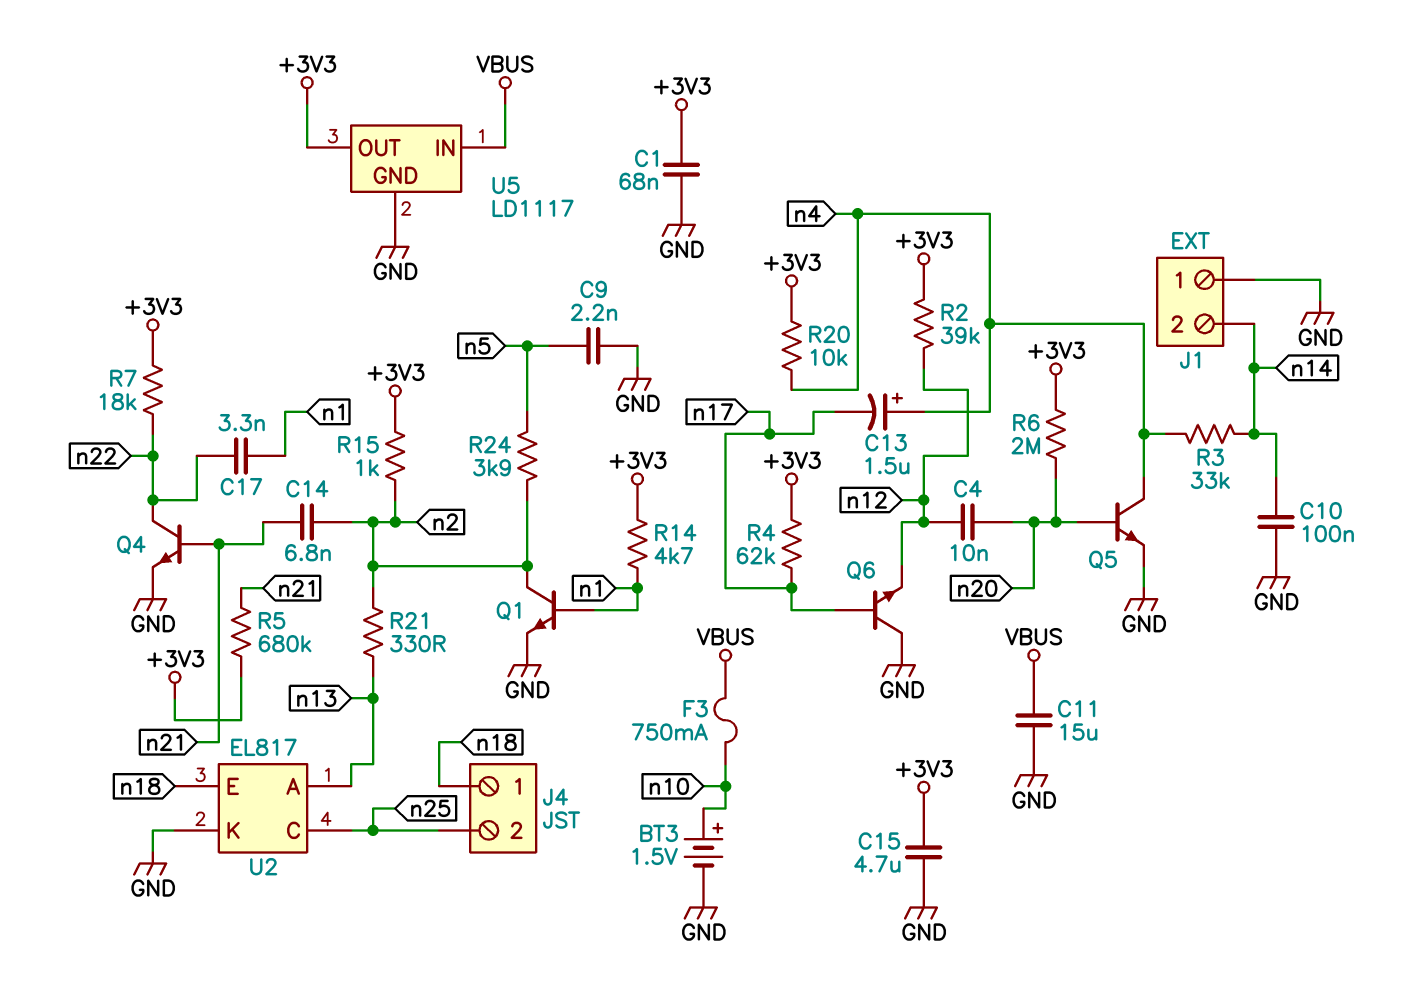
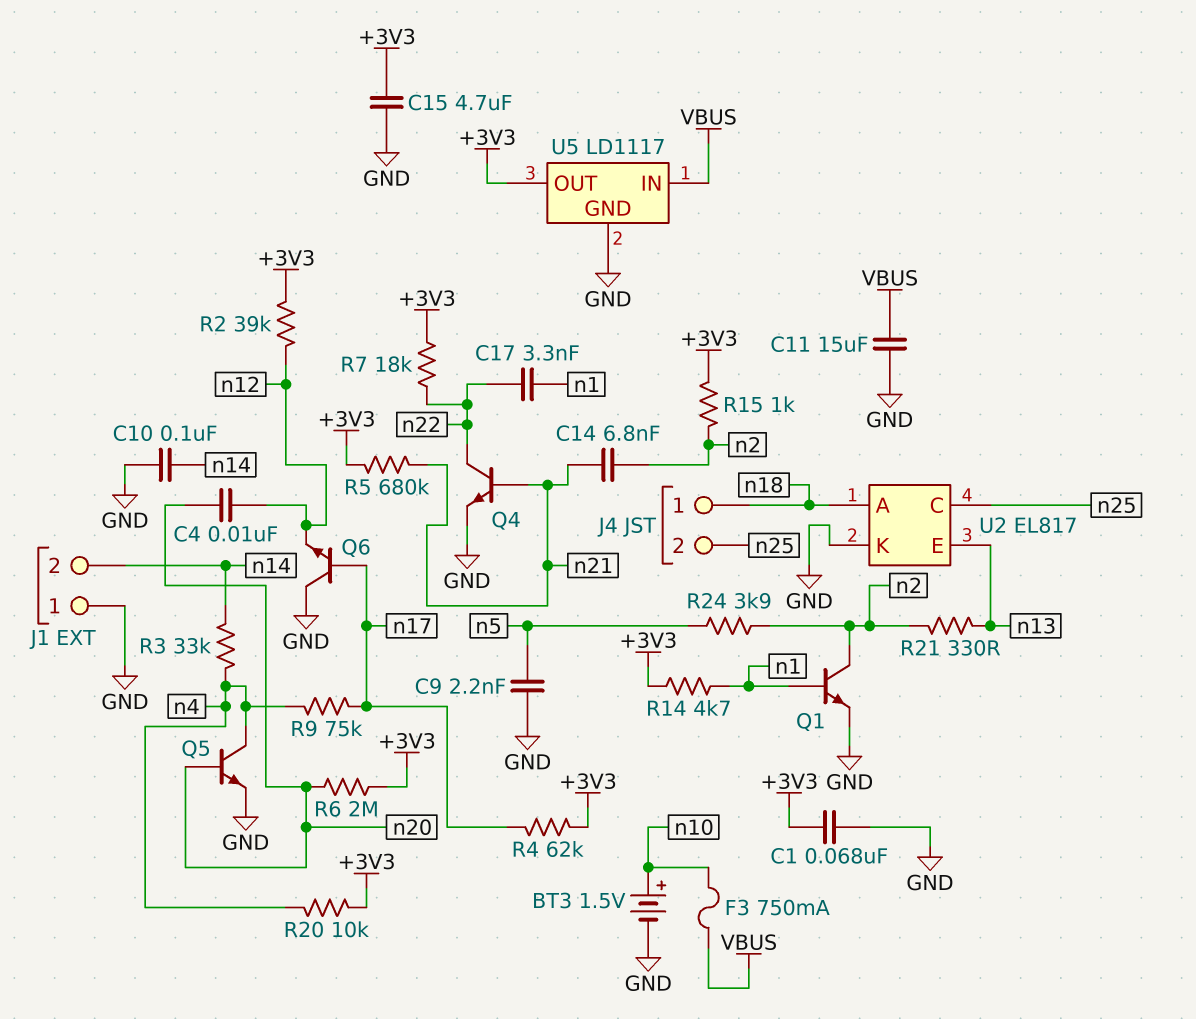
C13: 1.5uF (plus n4, minus n17) -> none
R9: none -> 75k (n4, n17)
U2 pin A: n13 -> n18
U2 pin E: n18 -> n13

